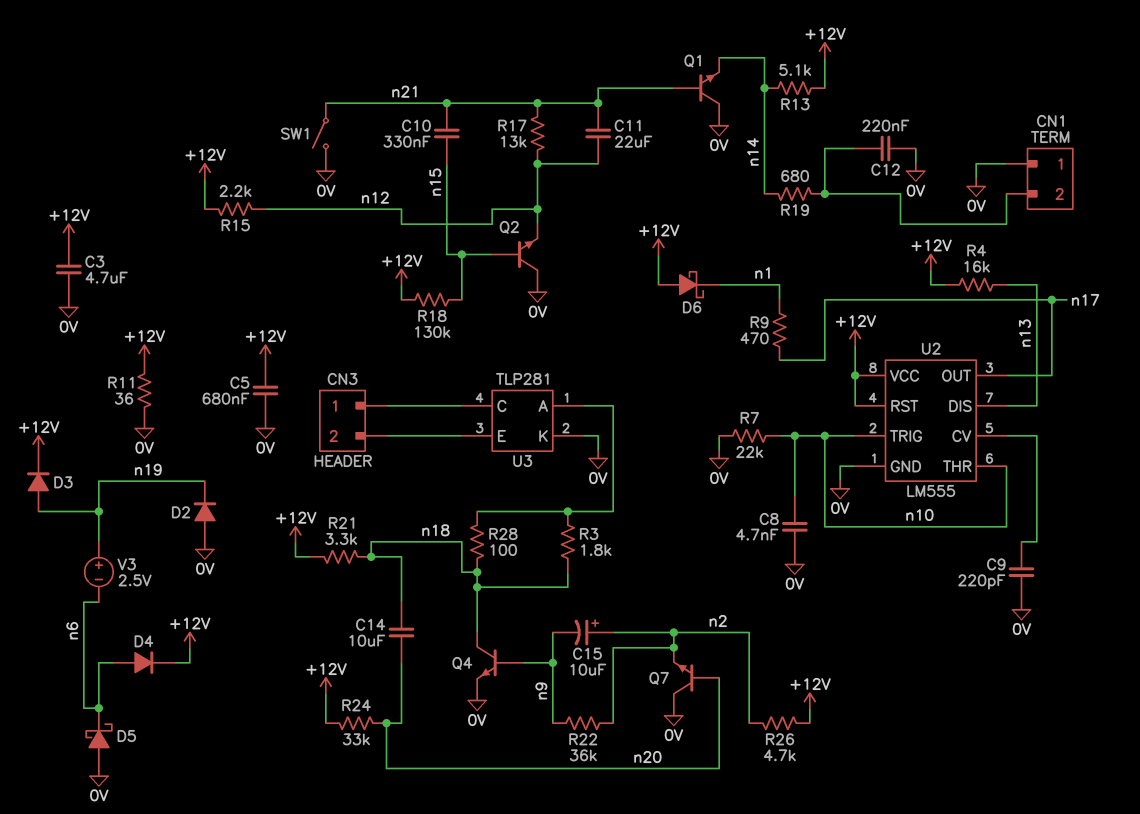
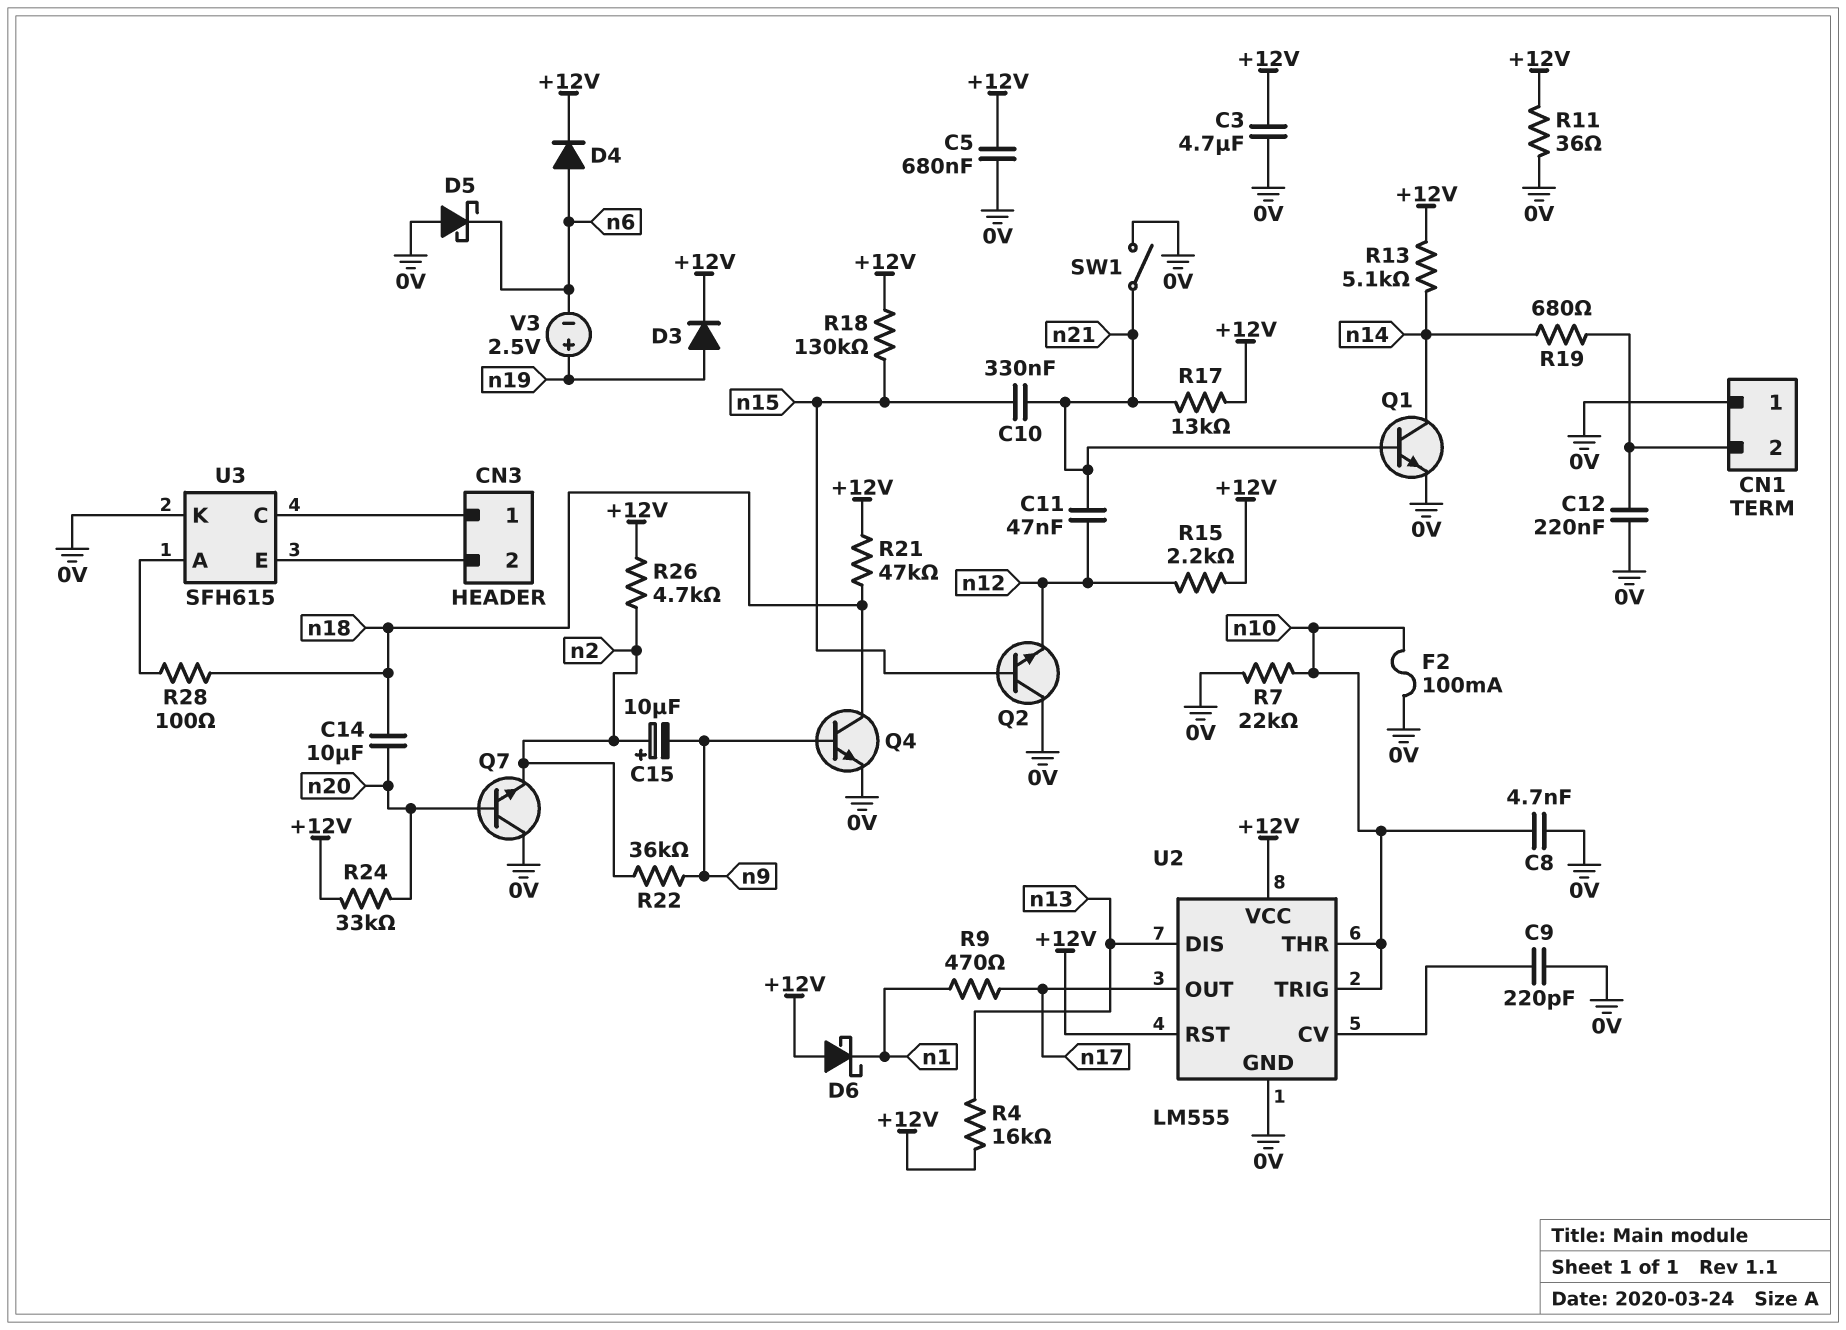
C11: 22uF (n12, n21) -> 47nF (n12, n21)
D2: diode (A 0V, K n19) -> none
F2: none -> 100mA (0V, n10)
Q1: NPN (B n21, C 0V, E n14) -> NPN (B n21, C n14, E 0V)
R3: 1.8k (U3/A, n18) -> none
R17: 13k (n12, n21) -> 13k (+12V, n21)
R21: 3.3k (+12V, n18) -> 47k (+12V, n18)
U3: TLP281 -> SFH615

